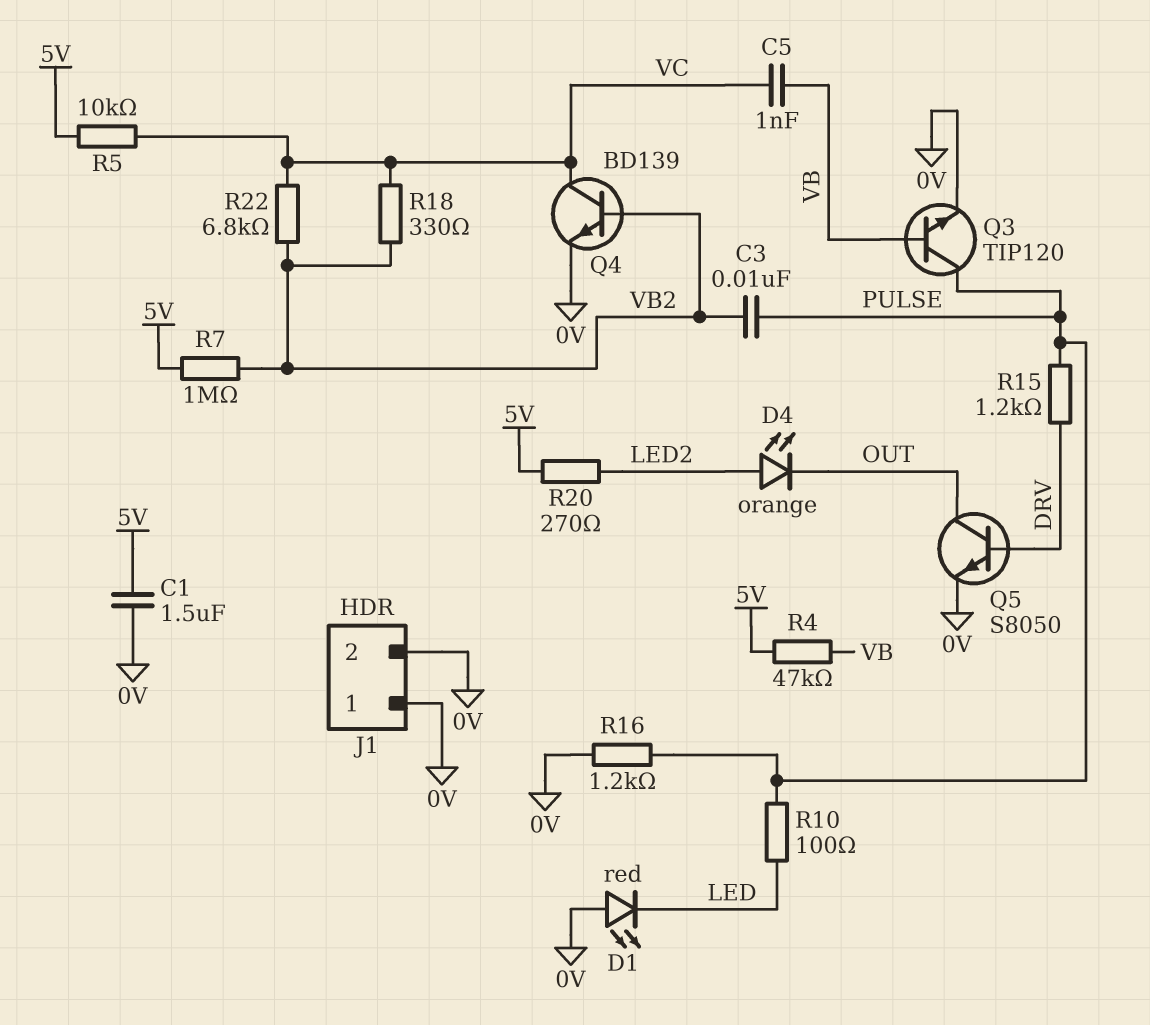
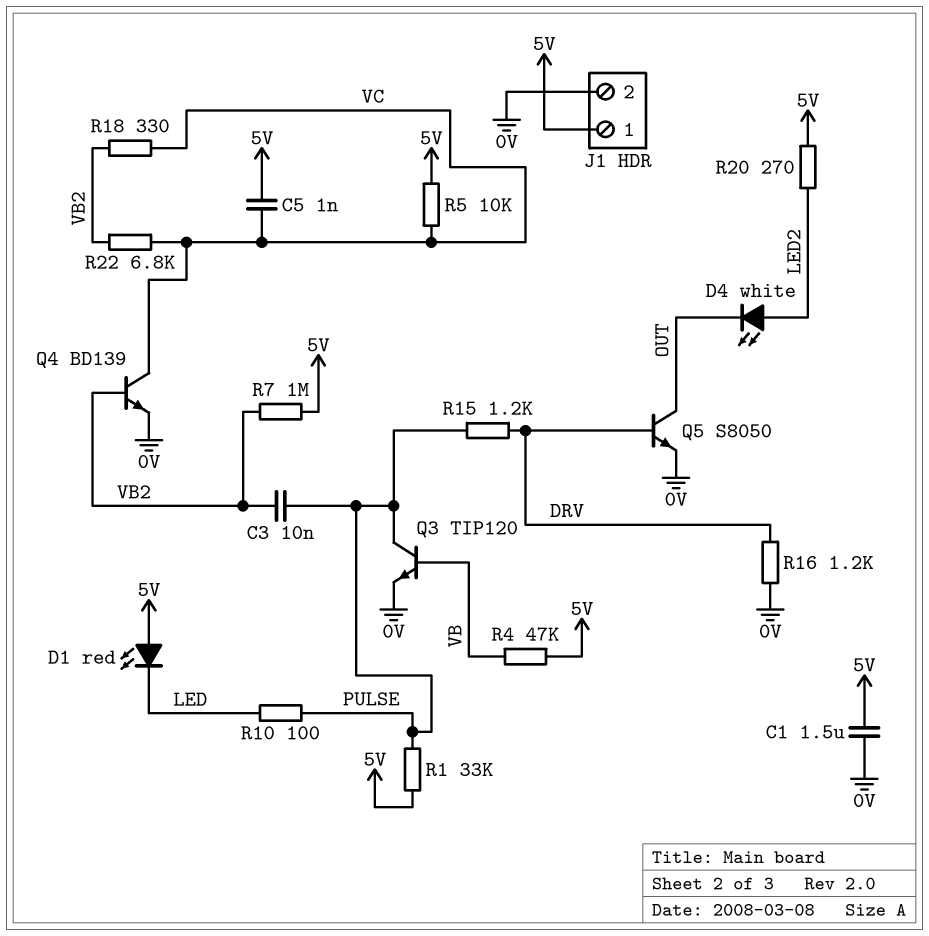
C5: 1nF (VB, VC) -> 1nF (5V, VC)
D1: LED red (A 0V, K LED) -> LED red (A 5V, K LED)
D4: LED orange (A LED2, K OUT) -> LED white (A LED2, K OUT)
J1 pin 1: 0V -> 5V
R1: none -> 33k (5V, PULSE)
R16: 1.2k (0V, PULSE) -> 1.2k (0V, DRV)

